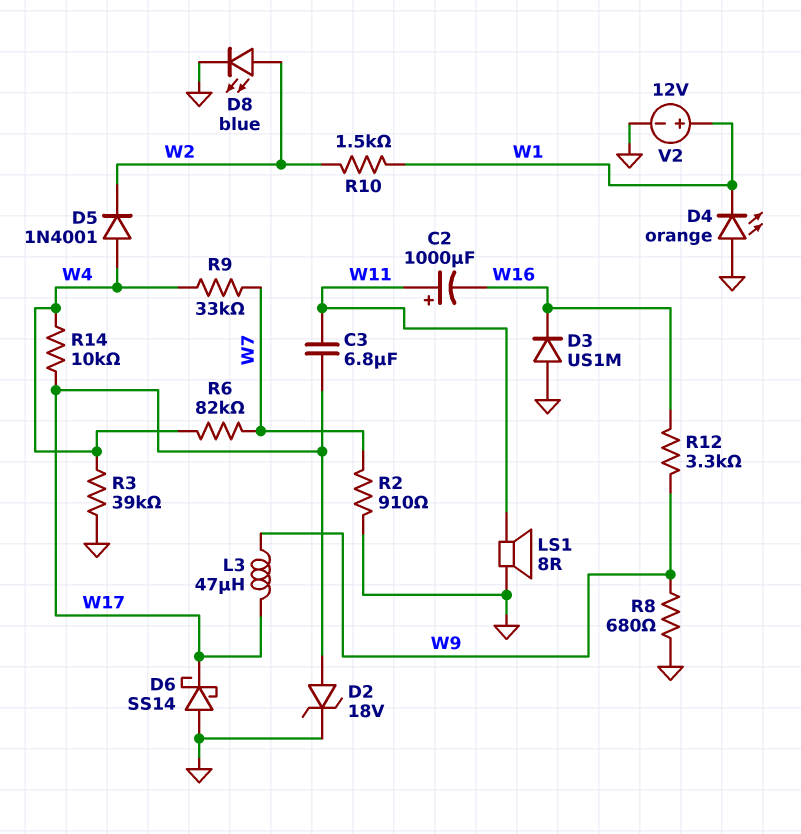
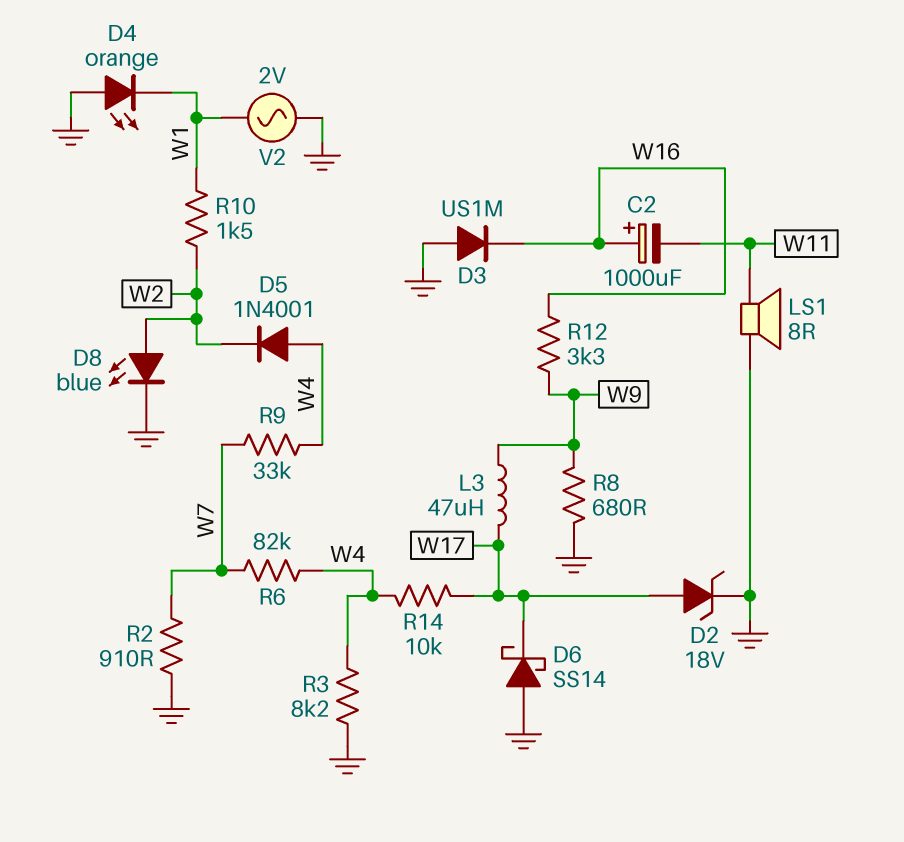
C2: 1000uF (plus W11, minus W16) -> 1000uF (plus W16, minus W11)
C3: 6.8uF (W11, W17) -> none
R3: 39k (GND, W4) -> 8.2k (GND, W4)
V2: 12V (plus W1, minus GND) -> AC 2V (GND, W1)

